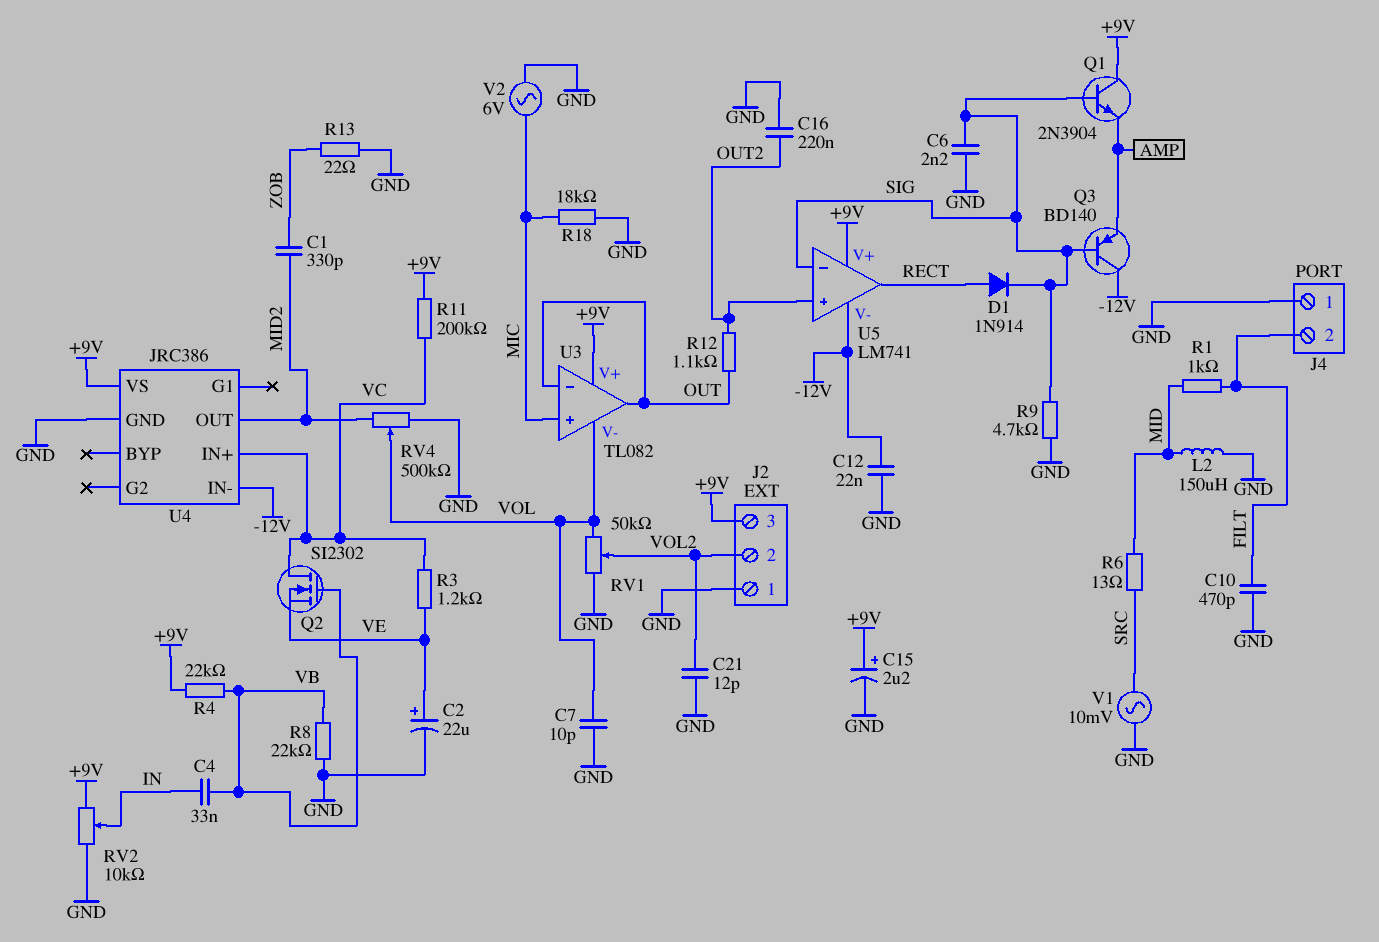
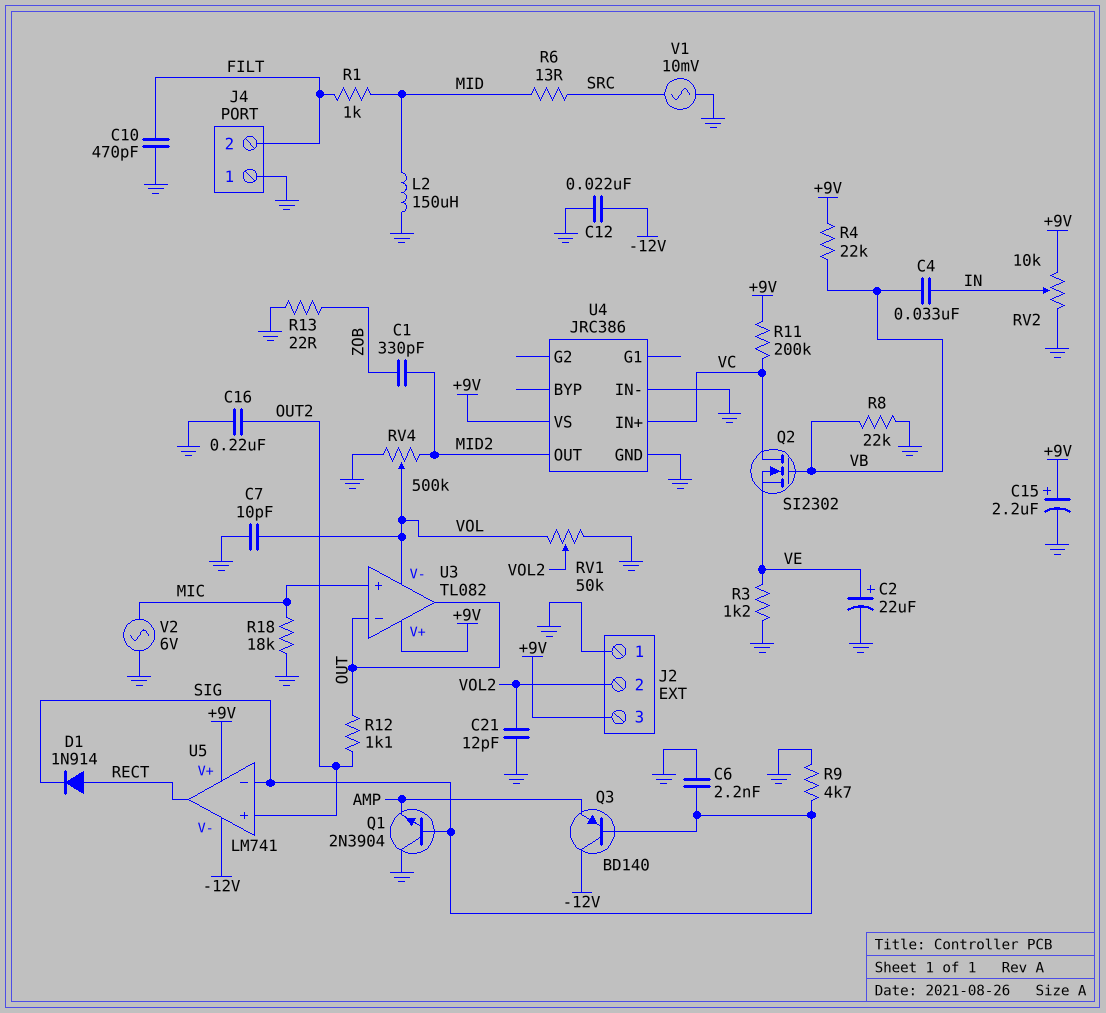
Q1: NPN 2N3904 (B SIG, C +9V, E AMP) -> NPN 2N3904 (B SIG, C GND, E AMP)
R3: 1.2k (VC, VE) -> 1.2k (GND, VE)
U4 pin IN-: -12V -> GND

